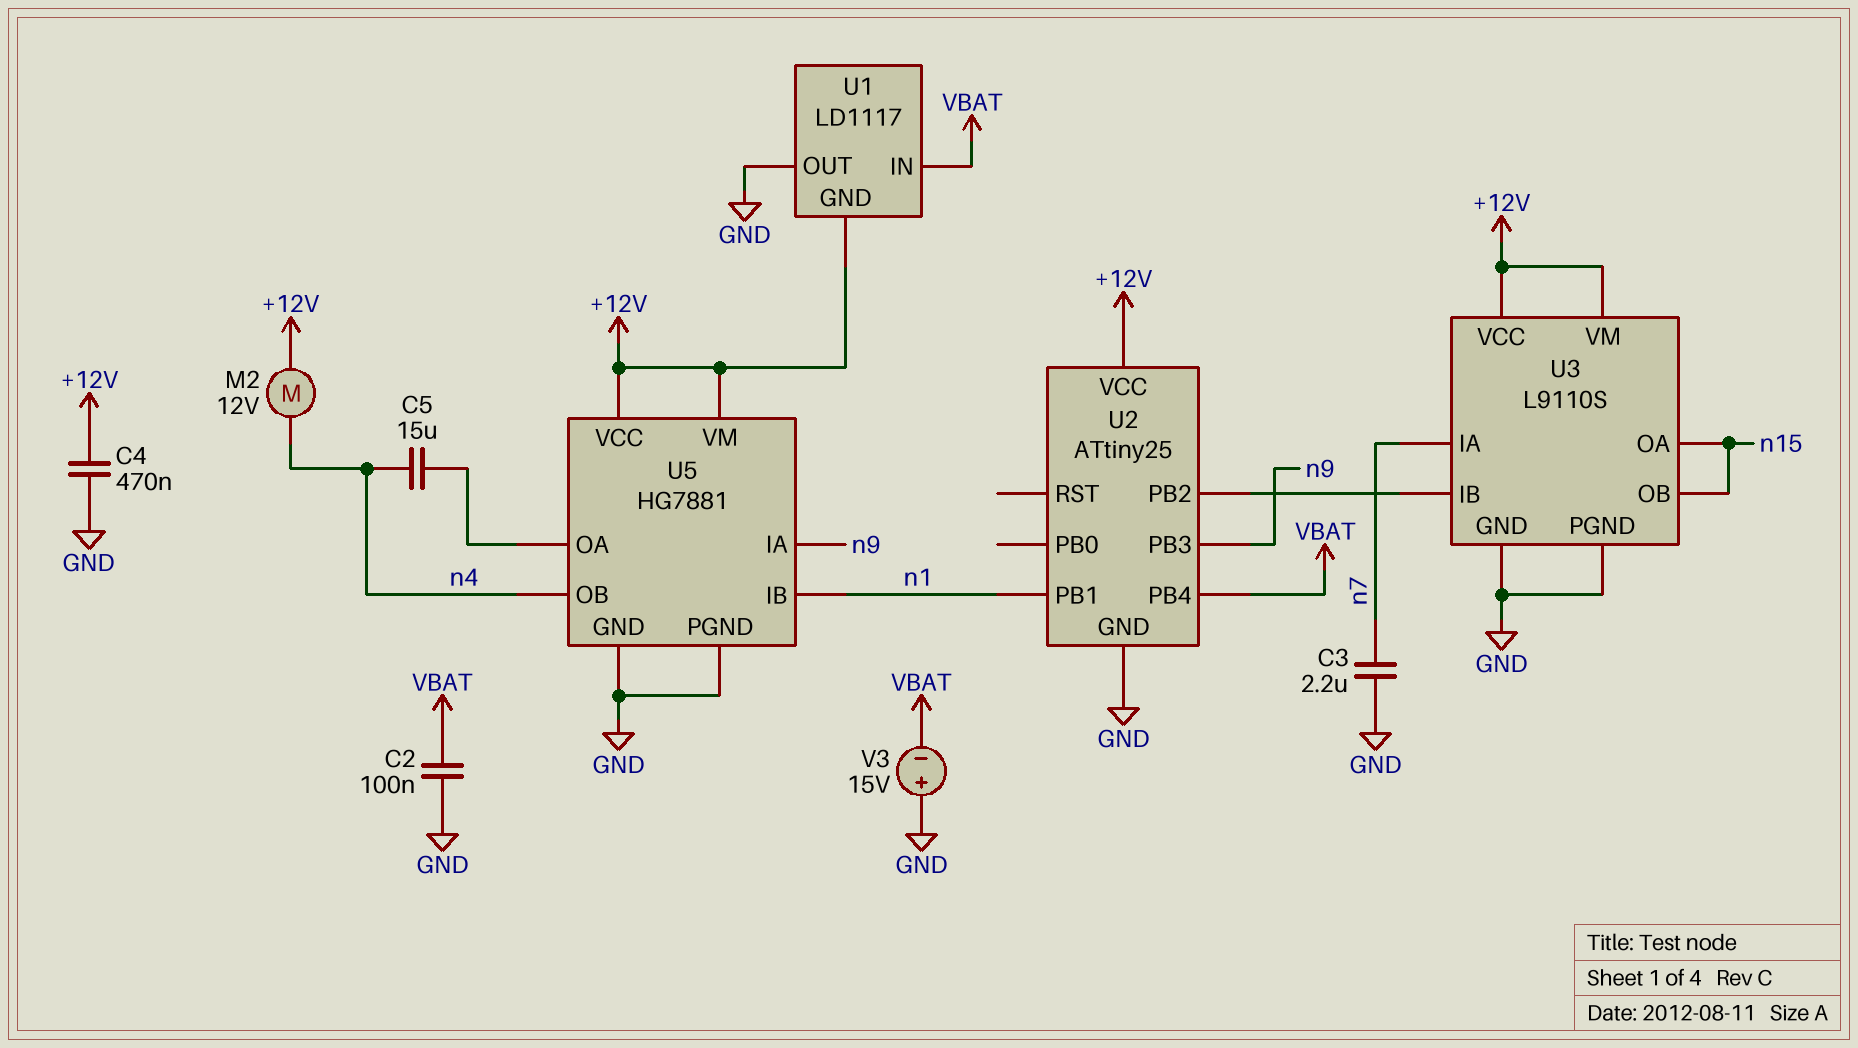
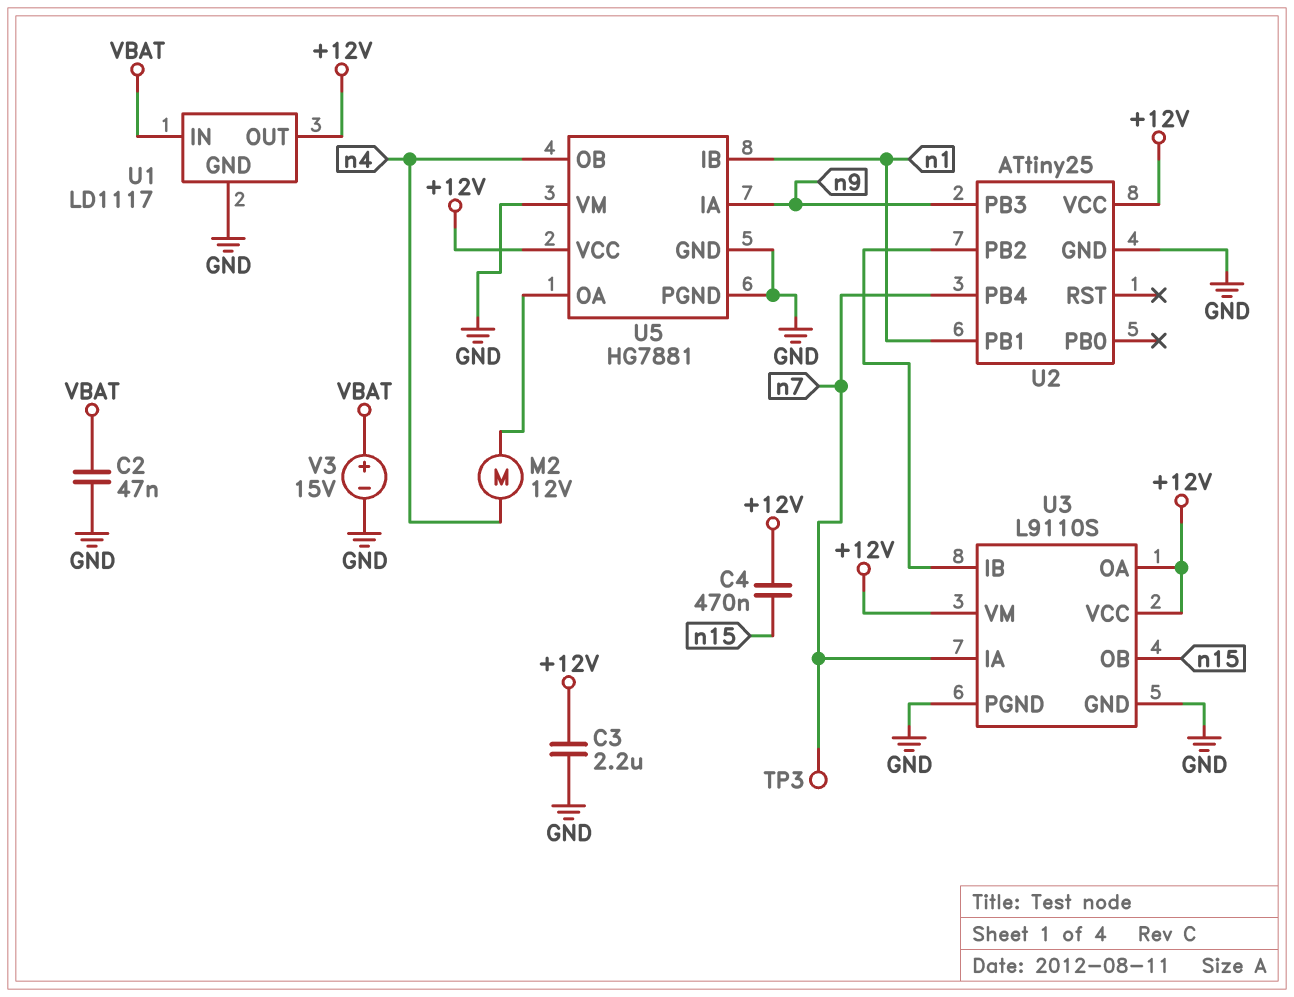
C2: 100nF (GND, VBAT) -> 47nF (GND, VBAT)
C3: 2.2uF (GND, n7) -> 2.2uF (+12V, GND)
C4: 470nF (+12V, GND) -> 470nF (+12V, n15)
C5: 15uF (U5/OA, n4) -> none
M2: motor 12V (+12V, n4) -> motor 12V (U5/OA, n4)
TP3: none -> test point (n7)
U1 pin GND: +12V -> GND
U1 pin OUT: GND -> +12V
U2 pin PB4: VBAT -> n7
U3 pin OA: n15 -> +12V
U5 pin VM: +12V -> GND
V3: 15V (plus GND, minus VBAT) -> 15V (plus VBAT, minus GND)

